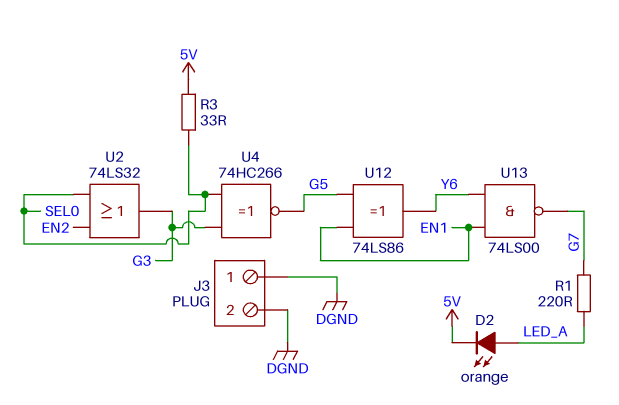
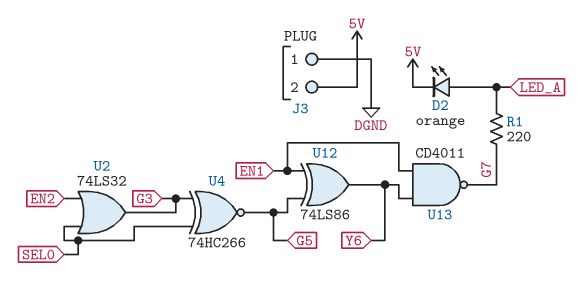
J3 pin 2: DGND -> 5V
R3: 33 (5V, SEL0) -> none
U13: NAND 74LS00 (in EN1, in Y6, out G7) -> NAND CD4011 (in EN1, in Y6, out G7)

